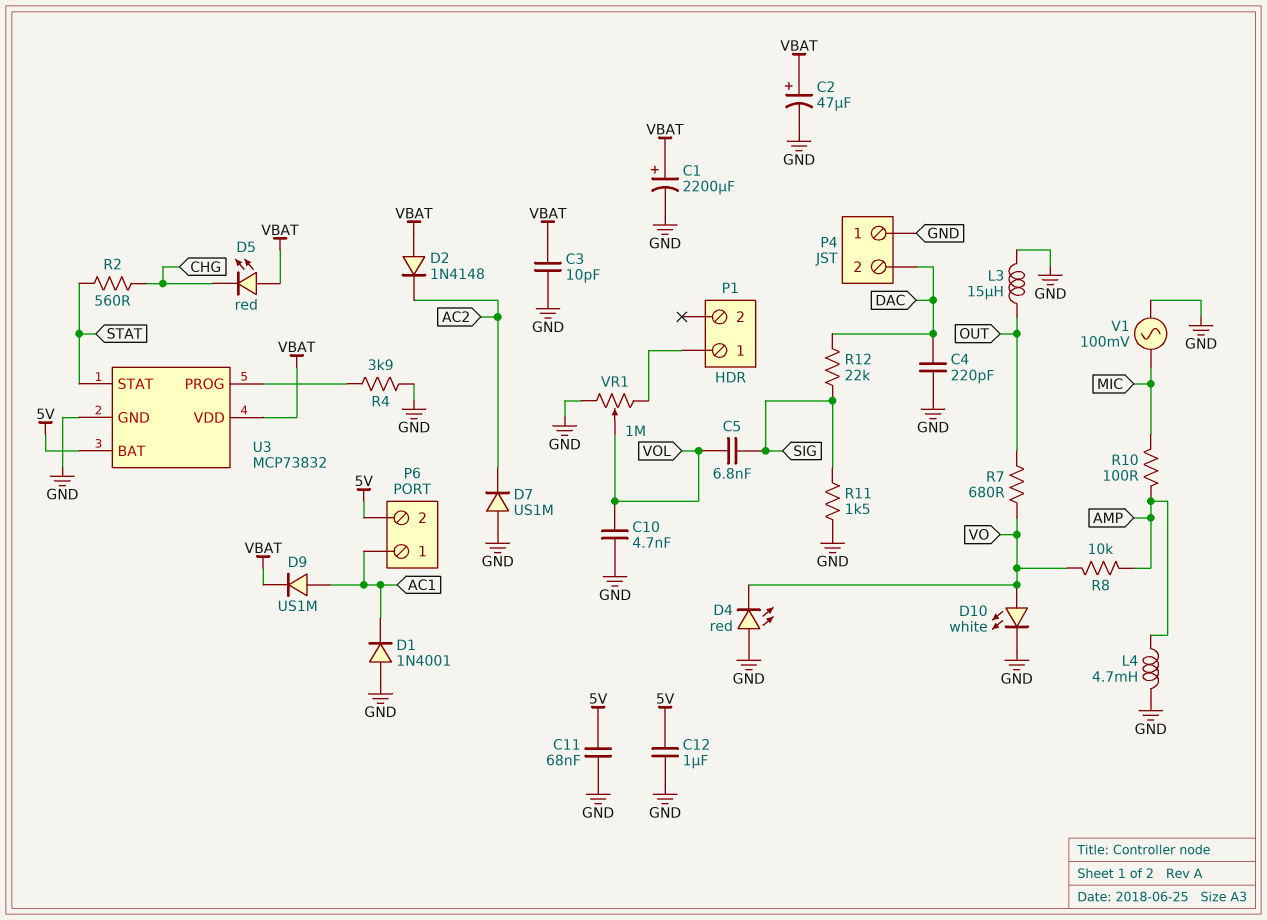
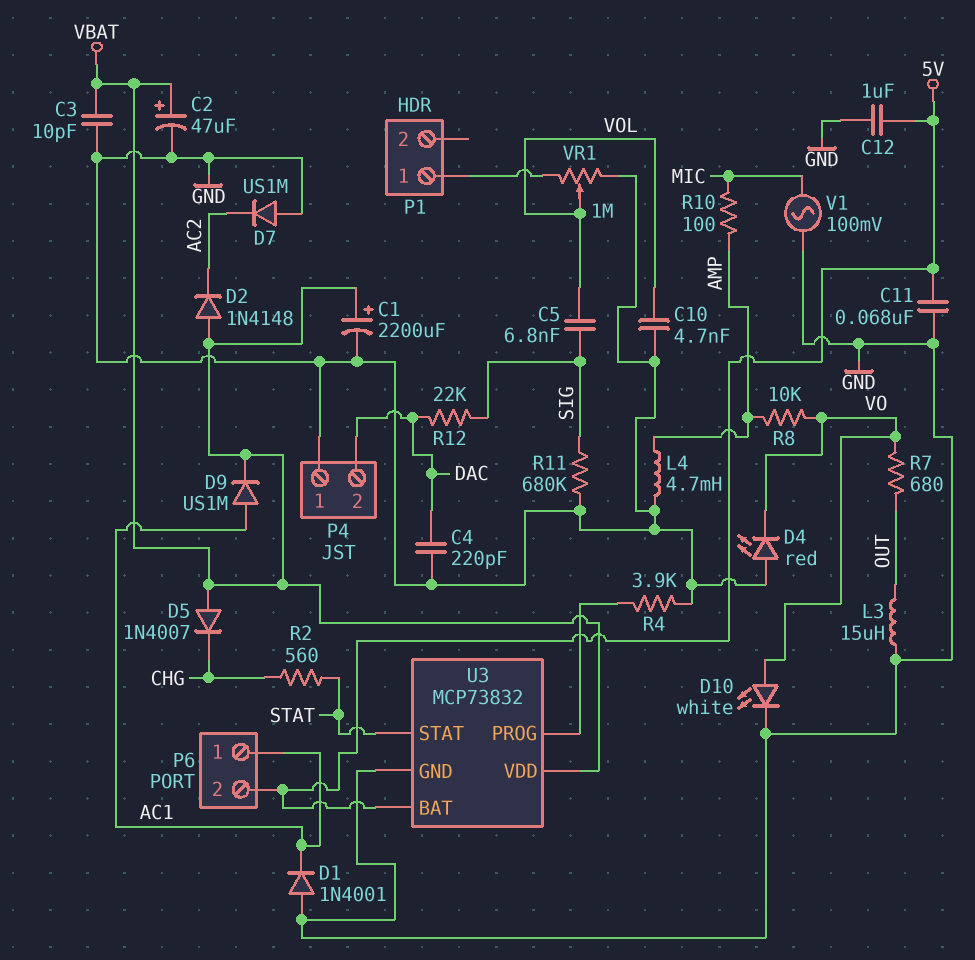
D5: LED red (A VBAT, K CHG) -> diode 1N4007 (A VBAT, K CHG)
R11: 1.5k (GND, SIG) -> 680k (GND, SIG)

